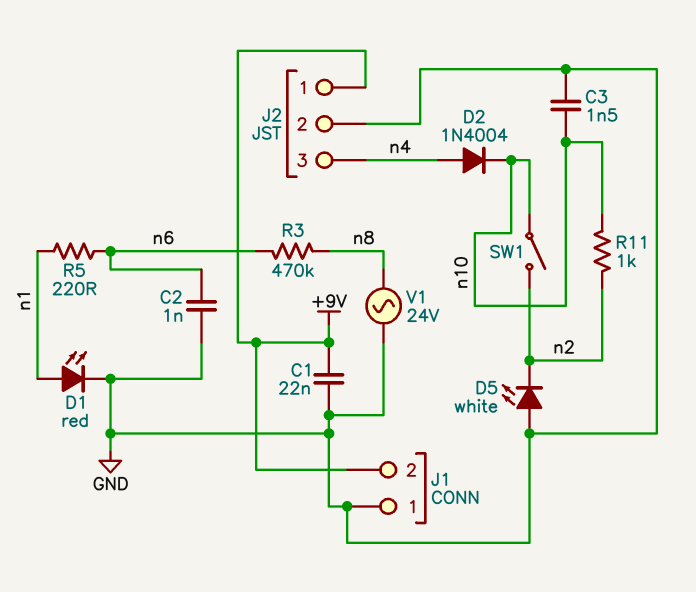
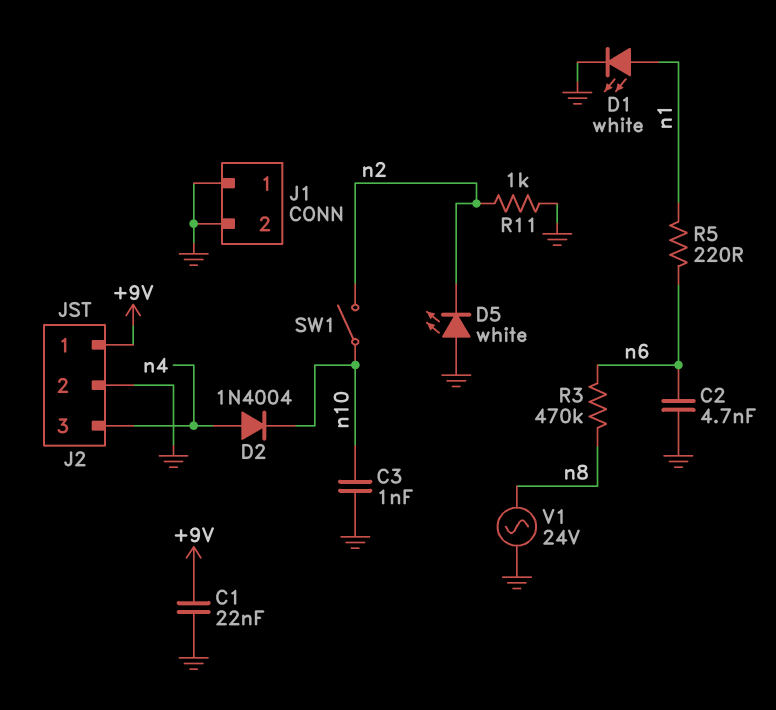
C2: 1nF (GND, n6) -> 4.7nF (GND, n6)
C3: 1.5nF (GND, n10) -> 1nF (GND, n10)
D1: LED red (A n1, K GND) -> LED white (A n1, K GND)
J1 pin 2: +9V -> GND
R11: 1k (n2, n10) -> 1k (GND, n2)

